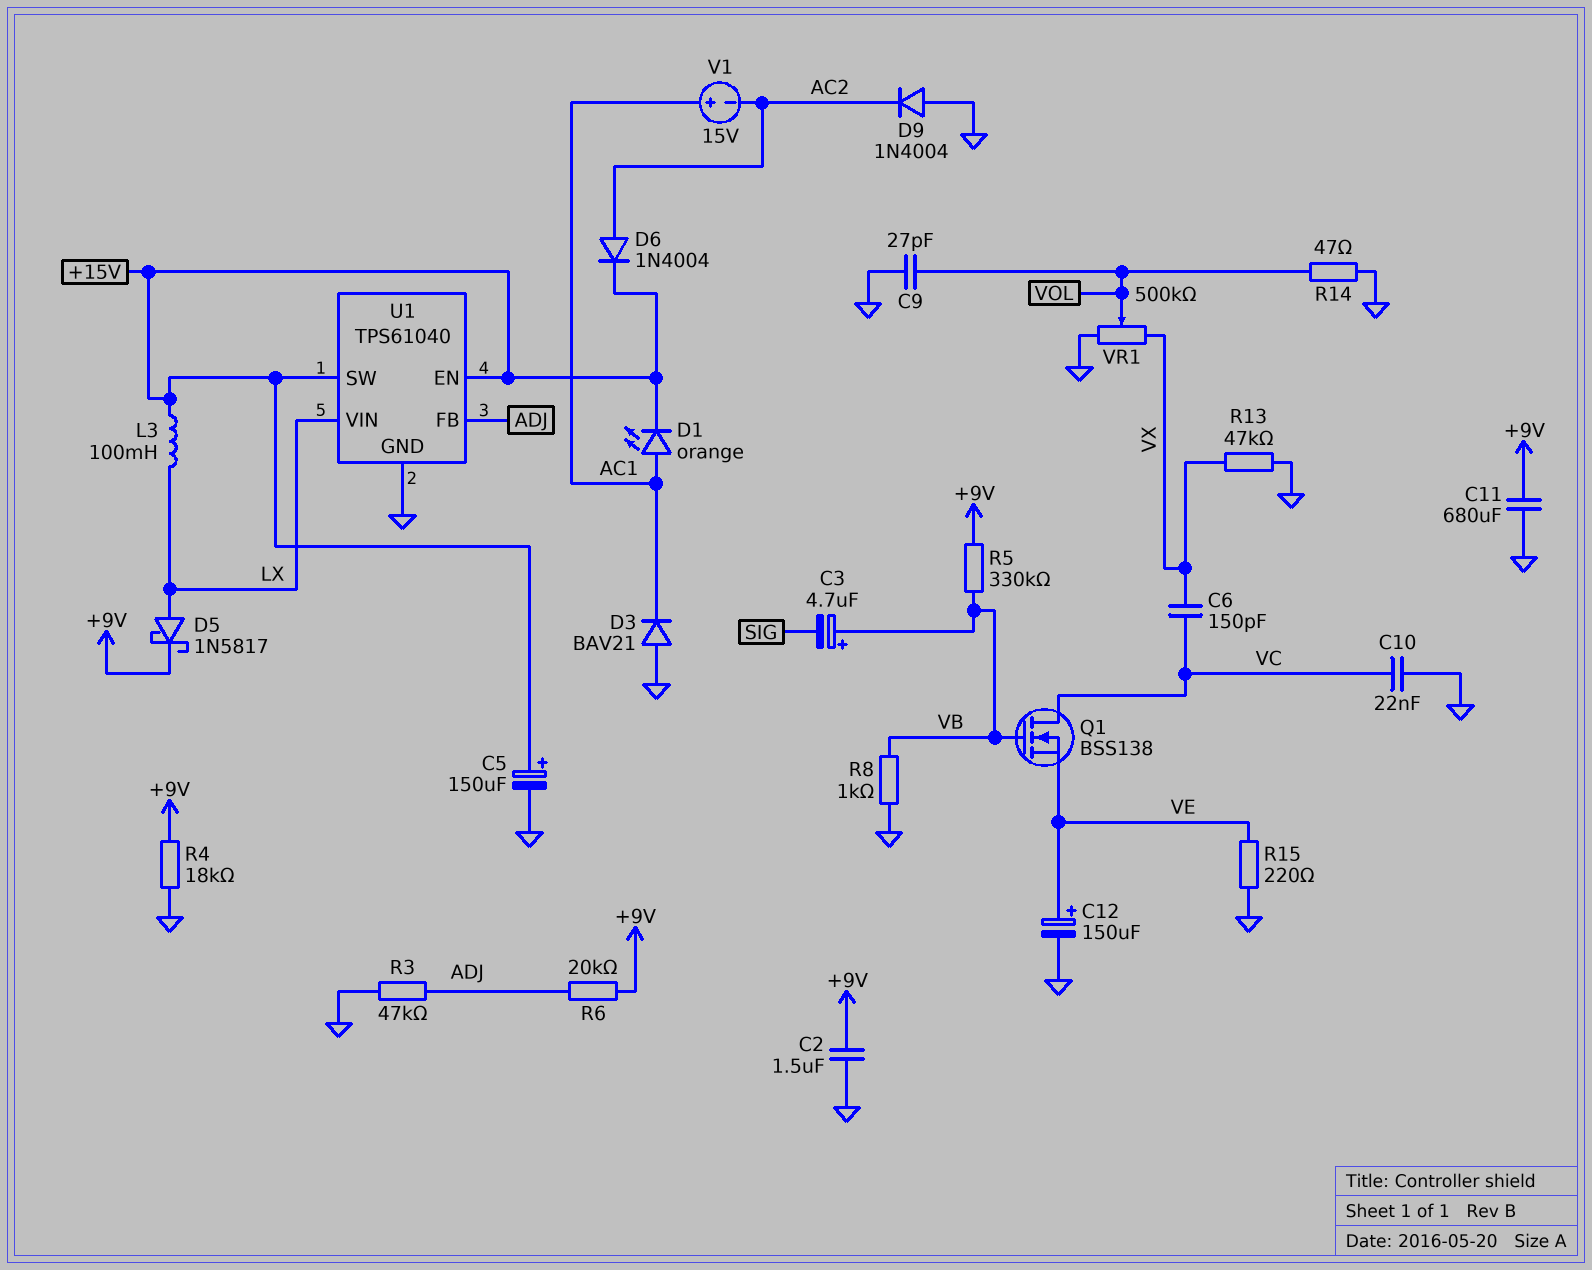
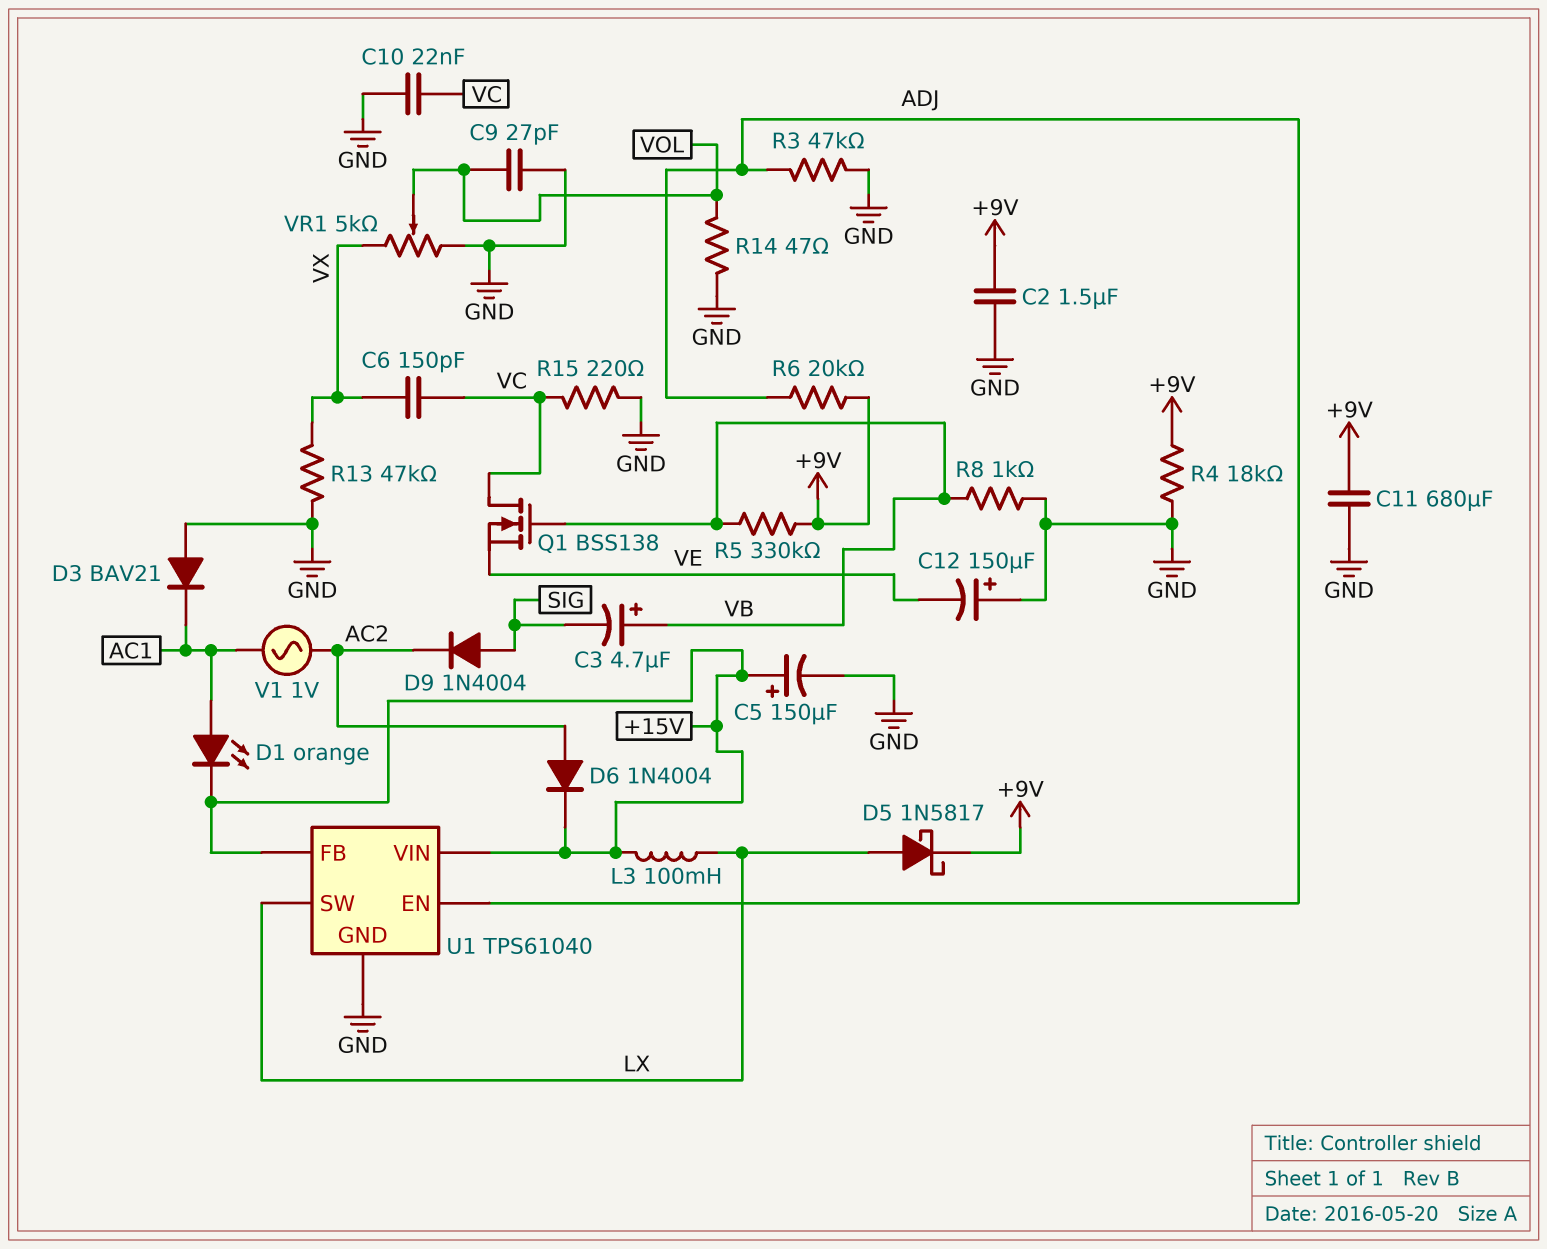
C12: 150uF (plus VE, minus GND) -> 150uF (plus GND, minus VE)
D9: diode 1N4004 (A GND, K AC2) -> diode 1N4004 (A SIG, K AC2)
R15: 220 (GND, VE) -> 220 (GND, VC)
U1 pin EN: +15V -> ADJ
U1 pin FB: ADJ -> +15V
U1 pin SW: +15V -> LX
U1 pin VIN: LX -> +15V
V1: 15V (plus AC1, minus AC2) -> AC 1V (AC1, AC2)
VR1: 500k (GND, VX, wiper VOL) -> 5k (GND, VX, wiper VOL)

